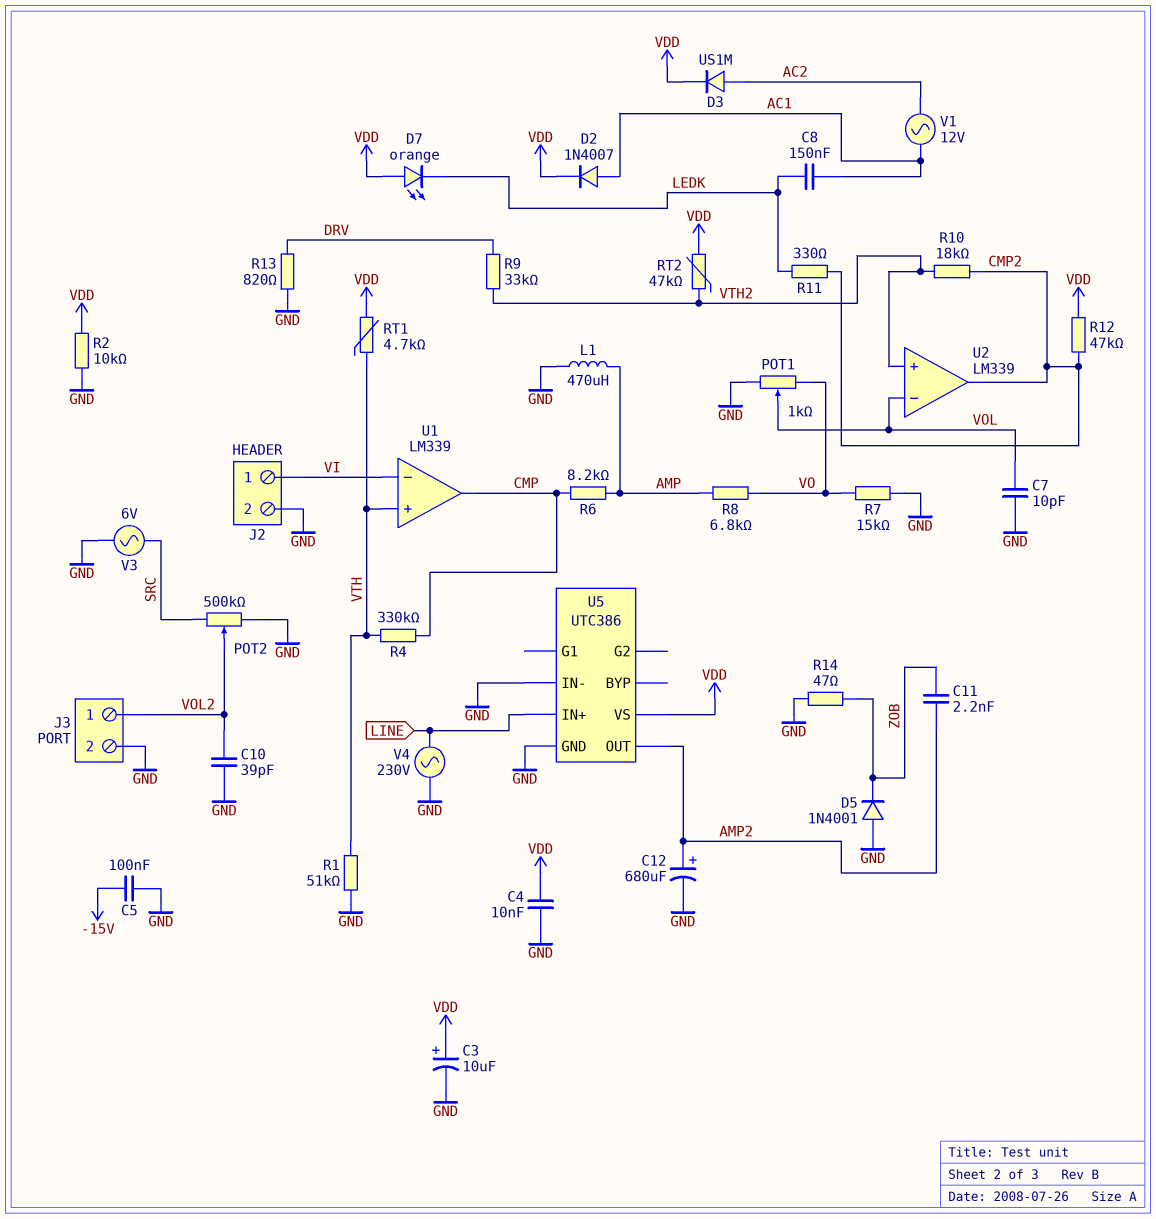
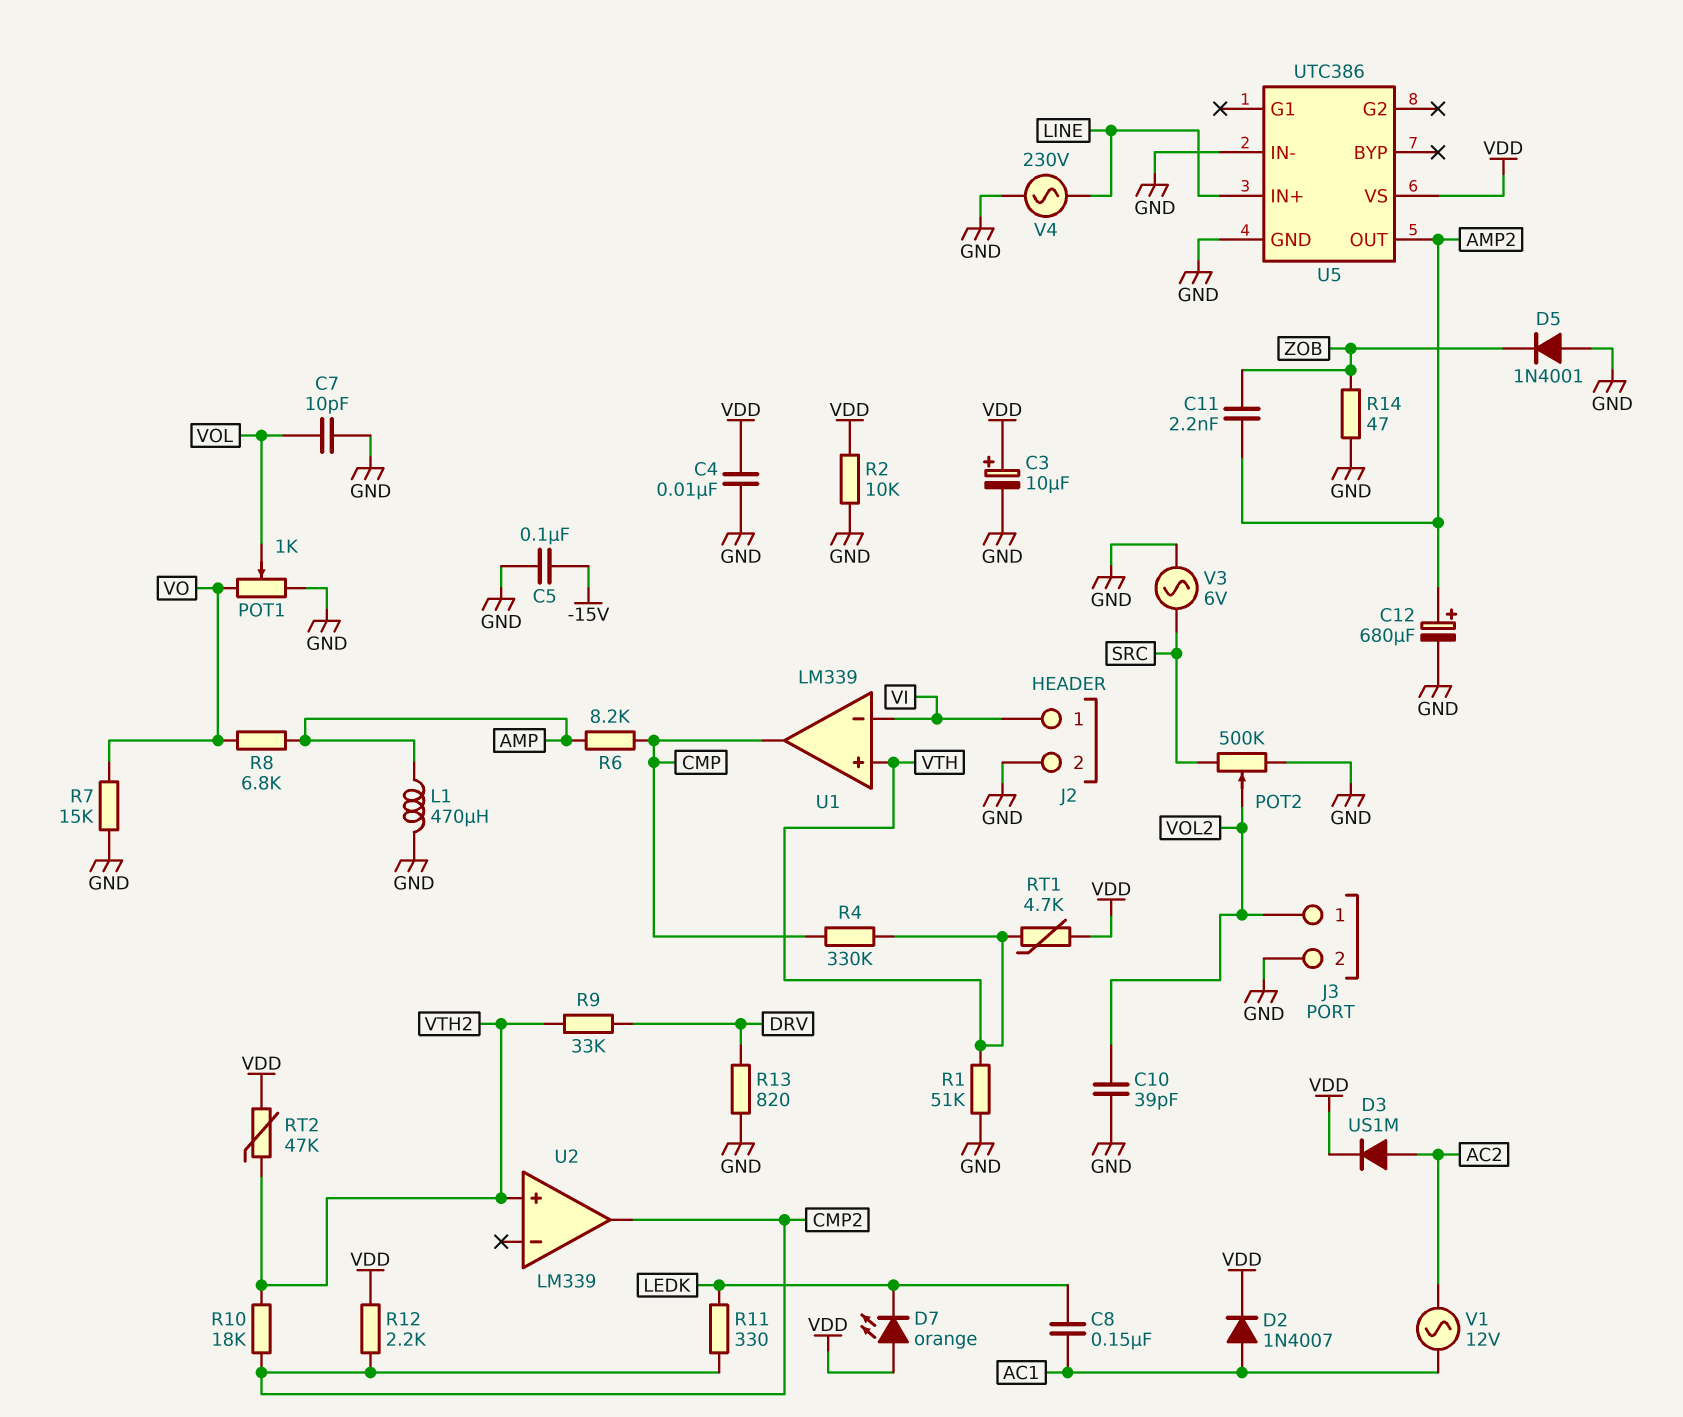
R12: 47k (CMP2, VDD) -> 2.2k (CMP2, VDD)
U2 pin in-: VOL -> none

